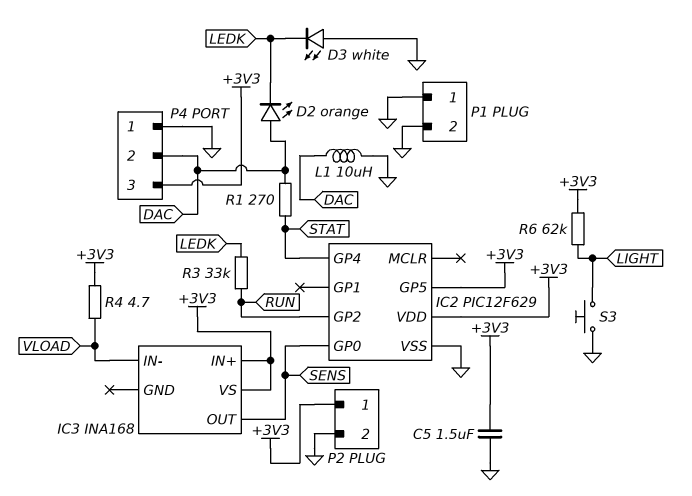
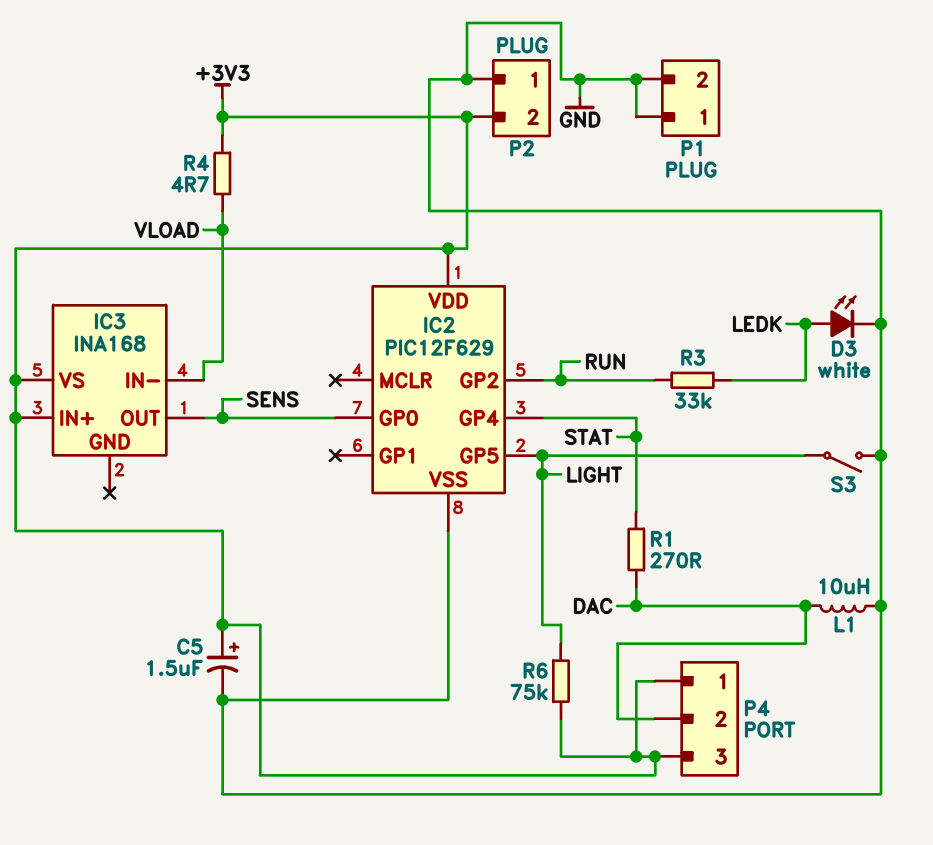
C5: 1.5uF (+3V3, GND) -> 1.5uF (plus +3V3, minus GND)
D2: LED orange (A DAC, K LEDK) -> none
D3: LED white (A GND, K LEDK) -> LED white (A LEDK, K GND)
IC2 pin GP5: +3V3 -> LIGHT
P2 pin 1: +3V3 -> GND
P2 pin 2: GND -> +3V3
P4 pin 1: GND -> +3V3
R6: 62k (+3V3, LIGHT) -> 75k (+3V3, LIGHT)
S3: button (GND, LIGHT) -> switch (GND, LIGHT)

